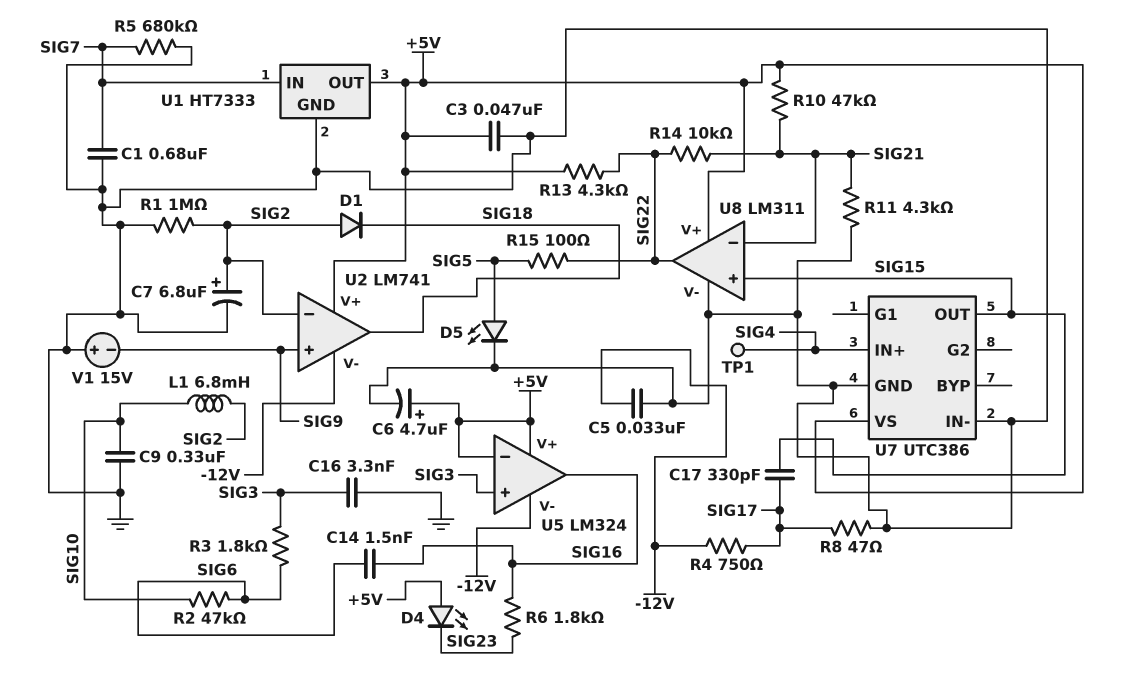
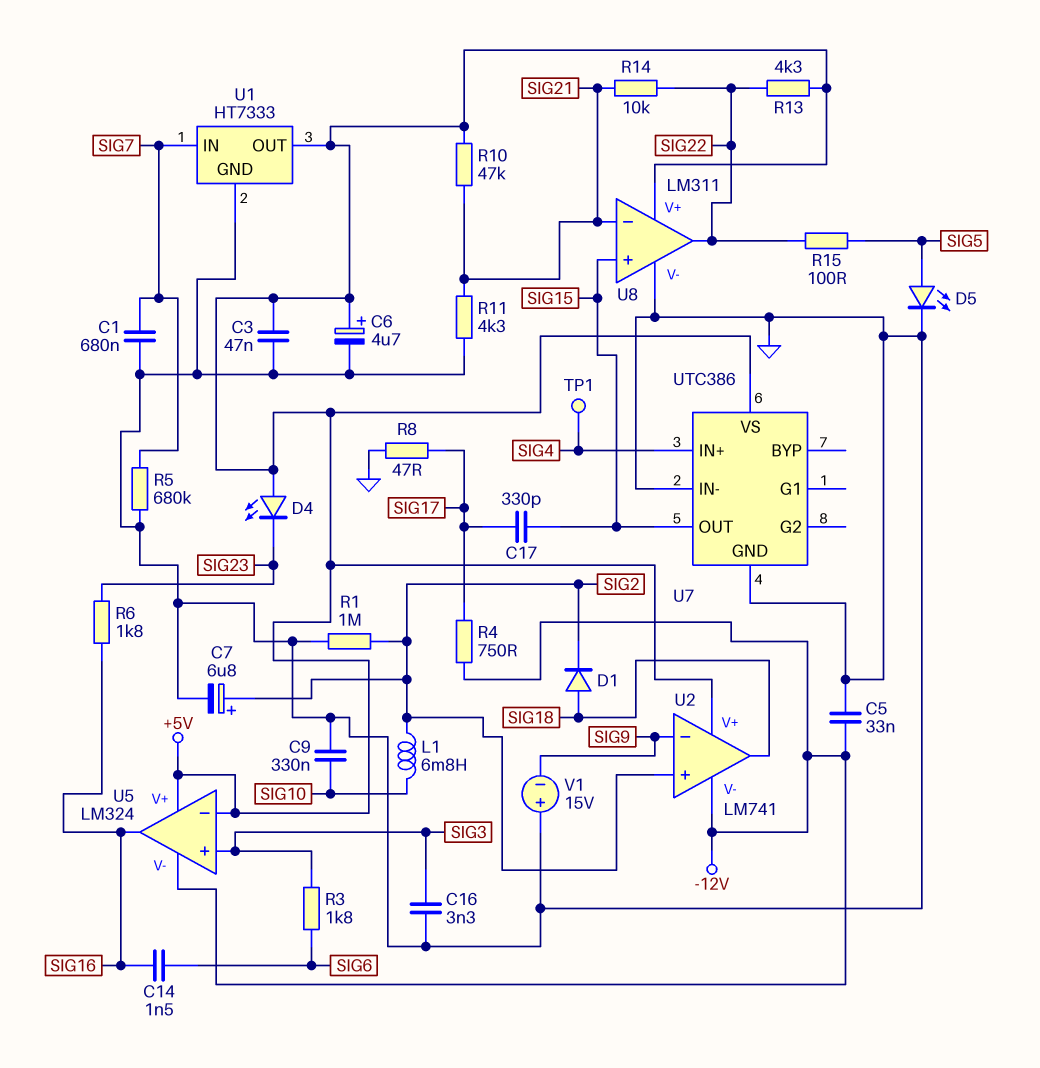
D1: diode (A SIG2, K SIG18) -> diode (A SIG18, K SIG2)
R2: 47k (SIG6, SIG10) -> none
U2 pin in+: SIG9 -> SIG2
U2 pin in-: SIG2 -> SIG9

